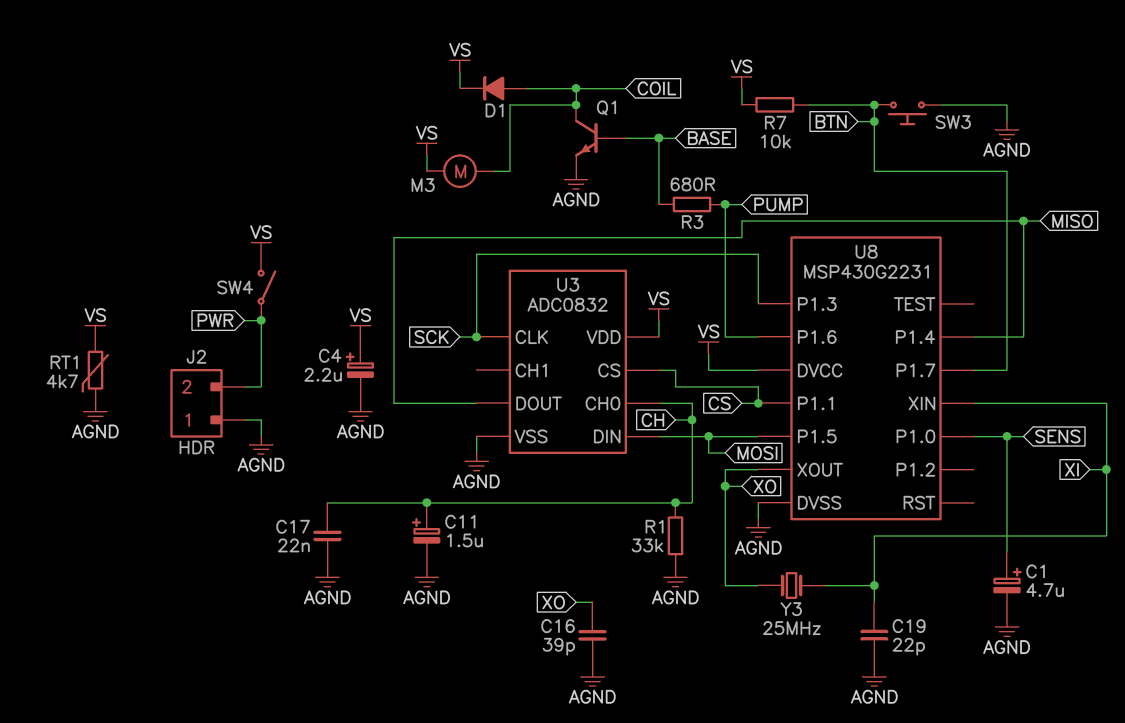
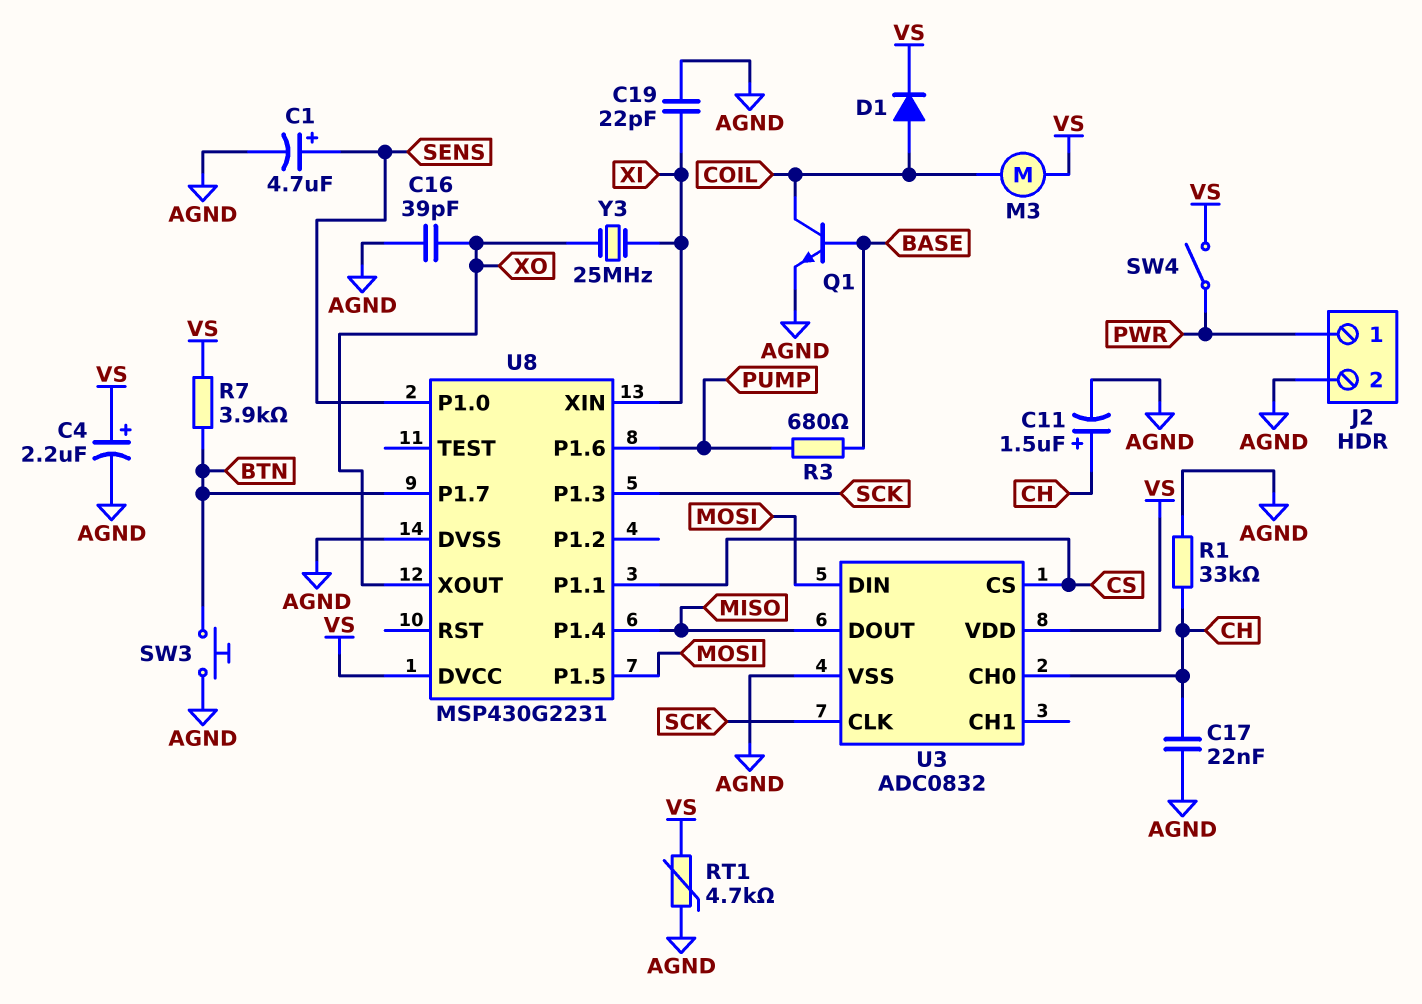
J2 pin 1: AGND -> PWR
J2 pin 2: PWR -> AGND
R7: 10k (BTN, VS) -> 3.9k (BTN, VS)

